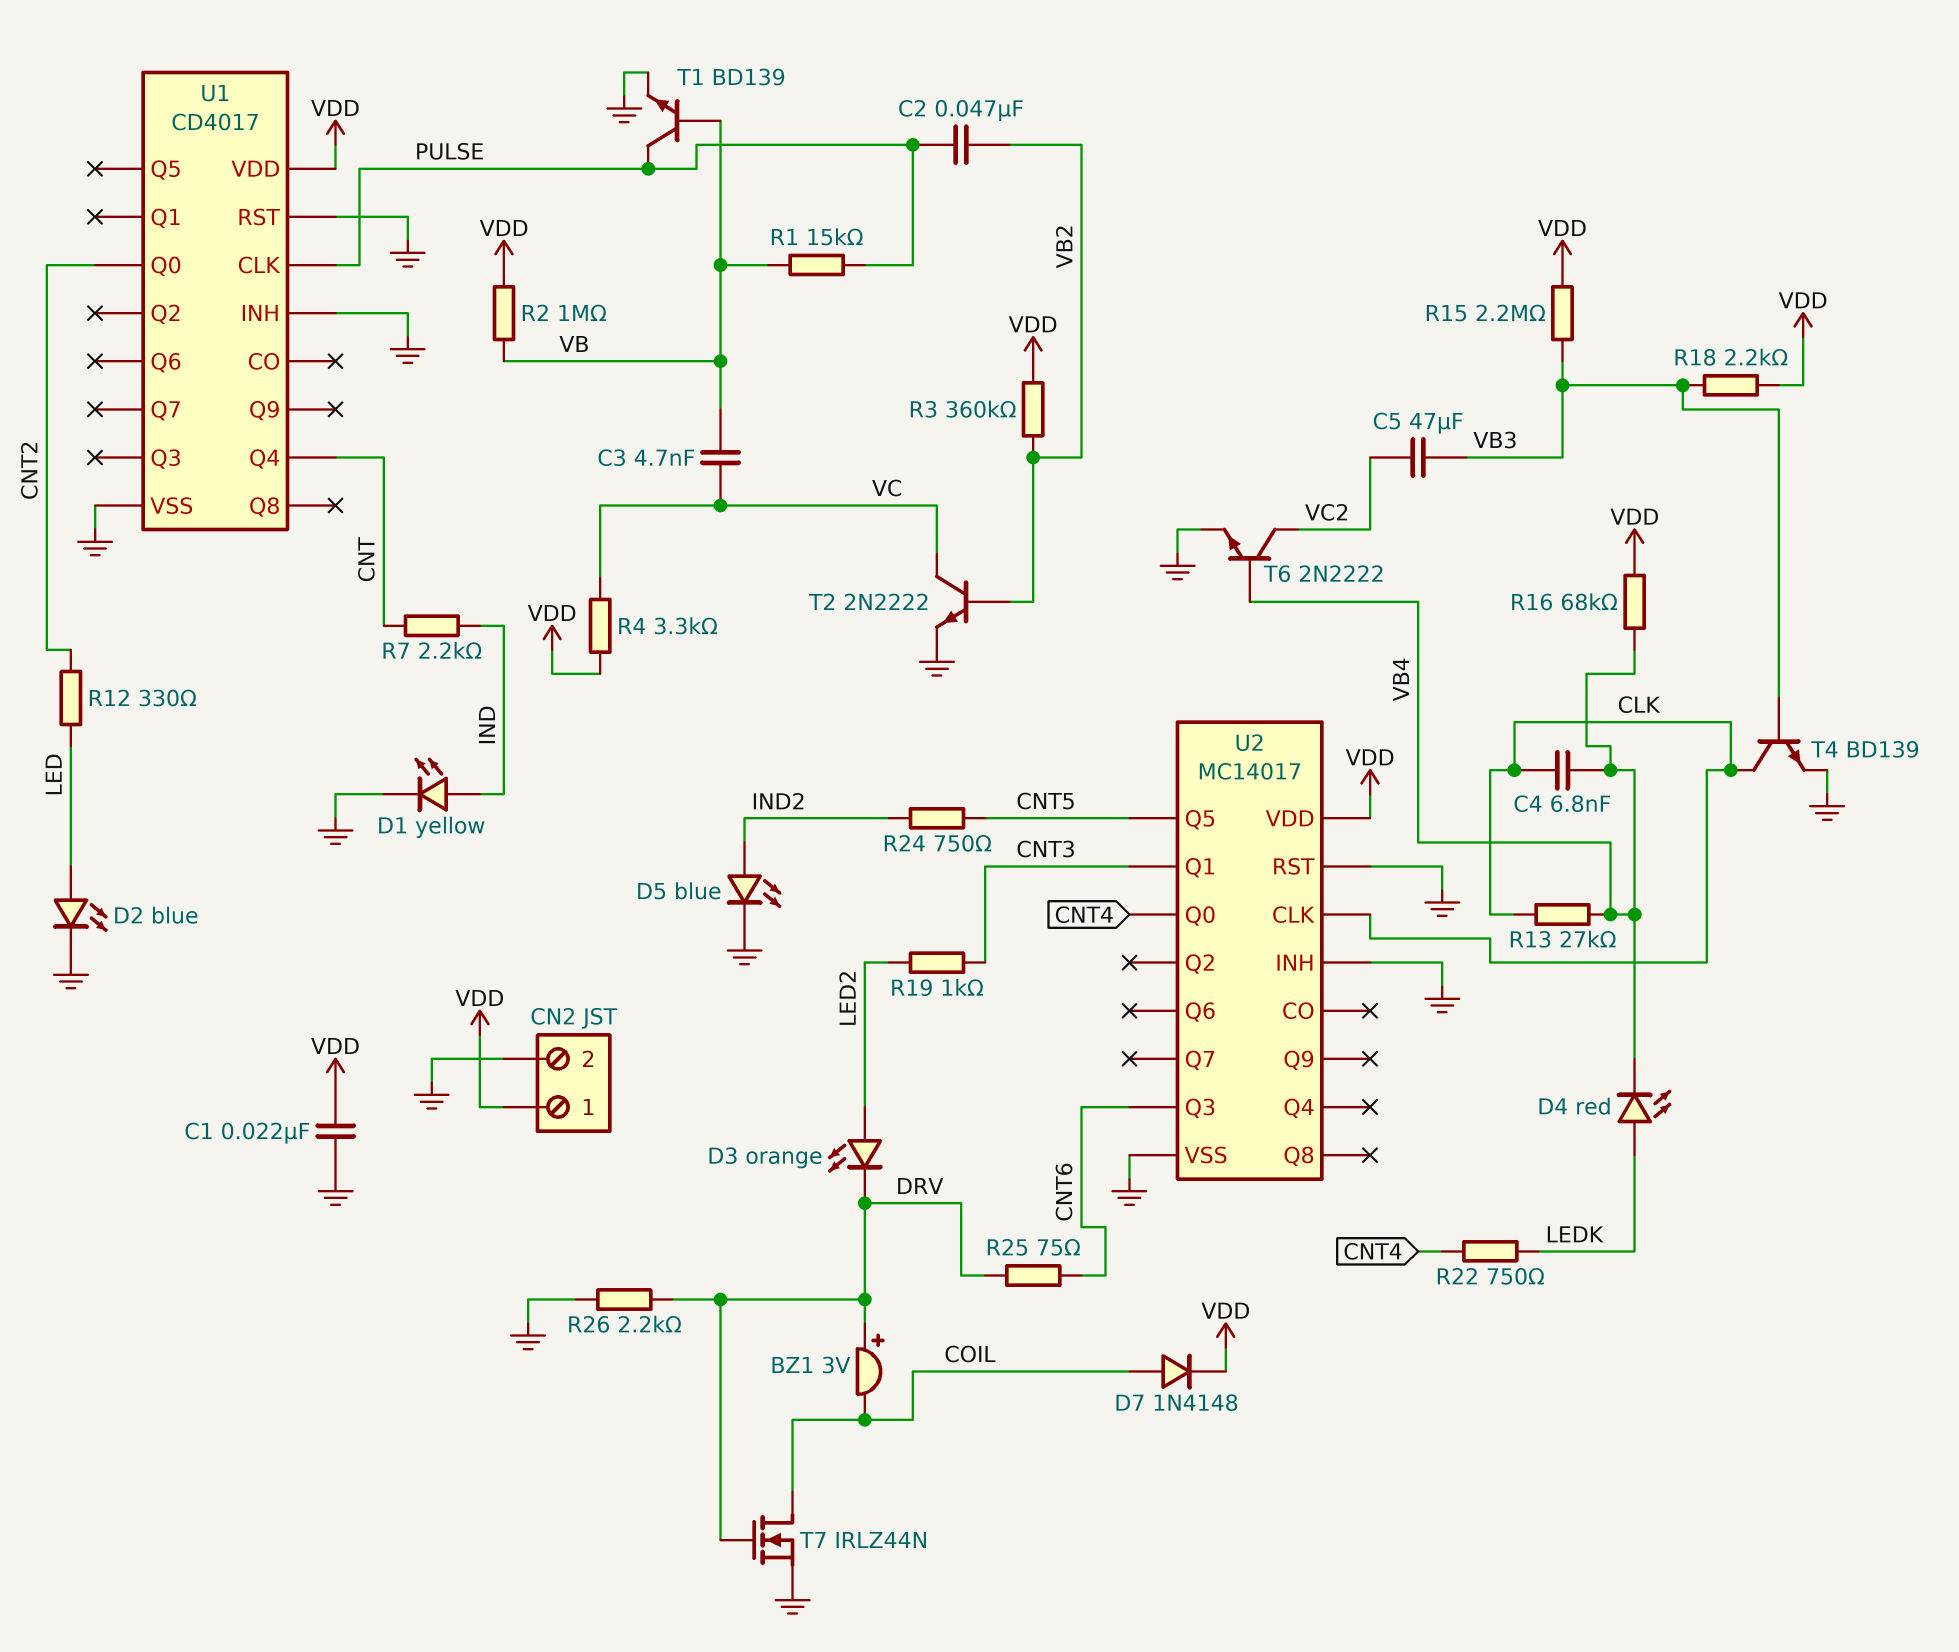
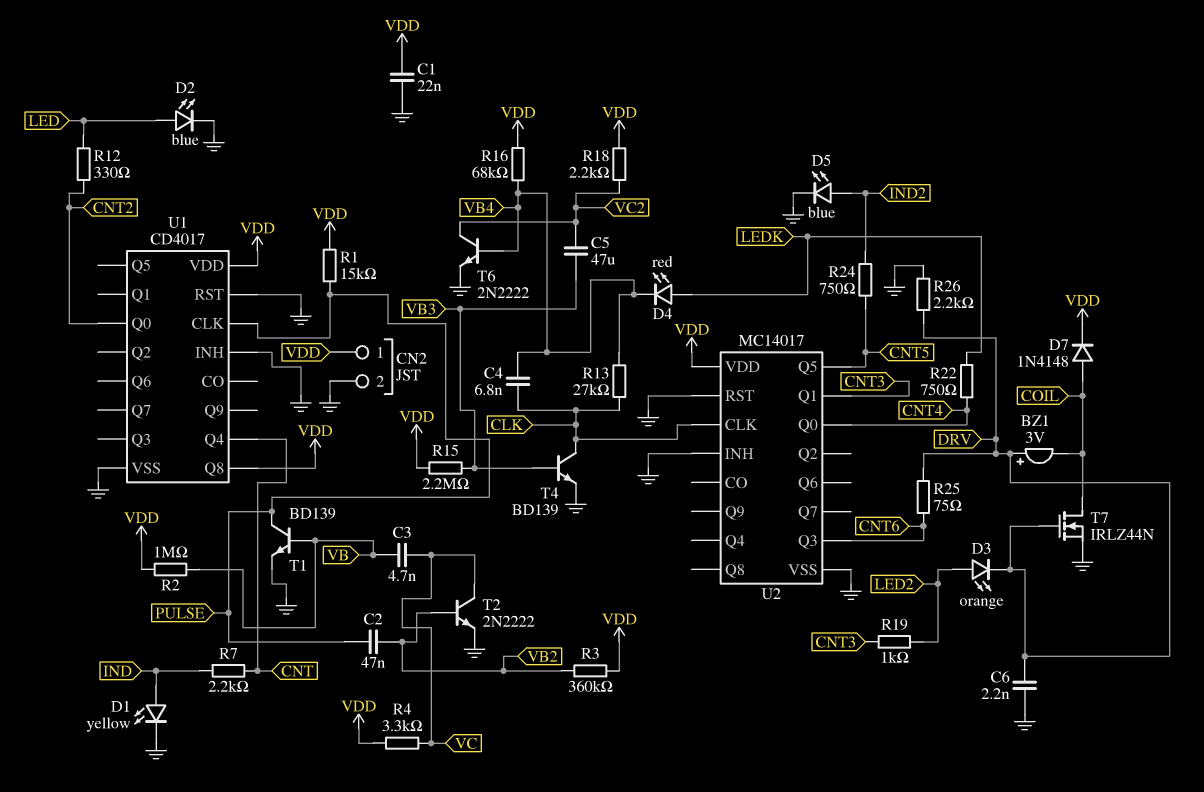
C6: none -> 2.2nF (DRV, GND)
R1: 15k (PULSE, VB) -> 15k (PULSE, VDD)
R18: 2.2k (VB3, VDD) -> 2.2k (VC2, VDD)
U1 pin Q8: none -> VDD

